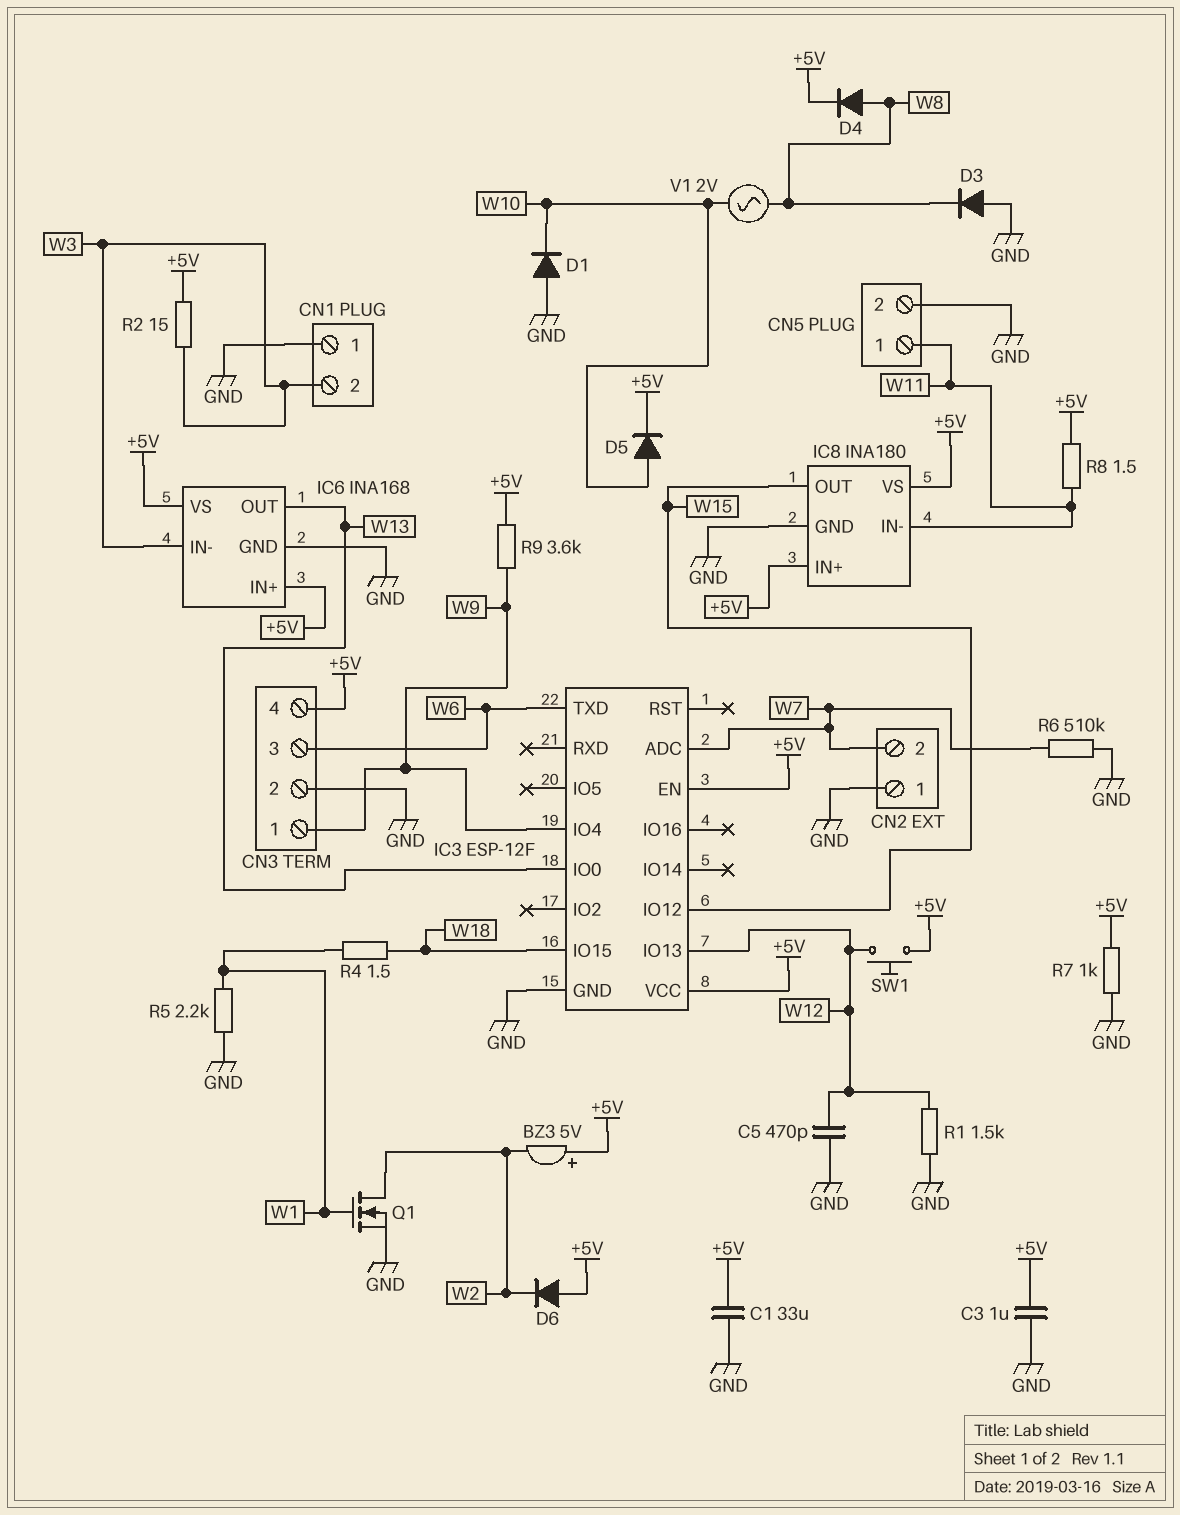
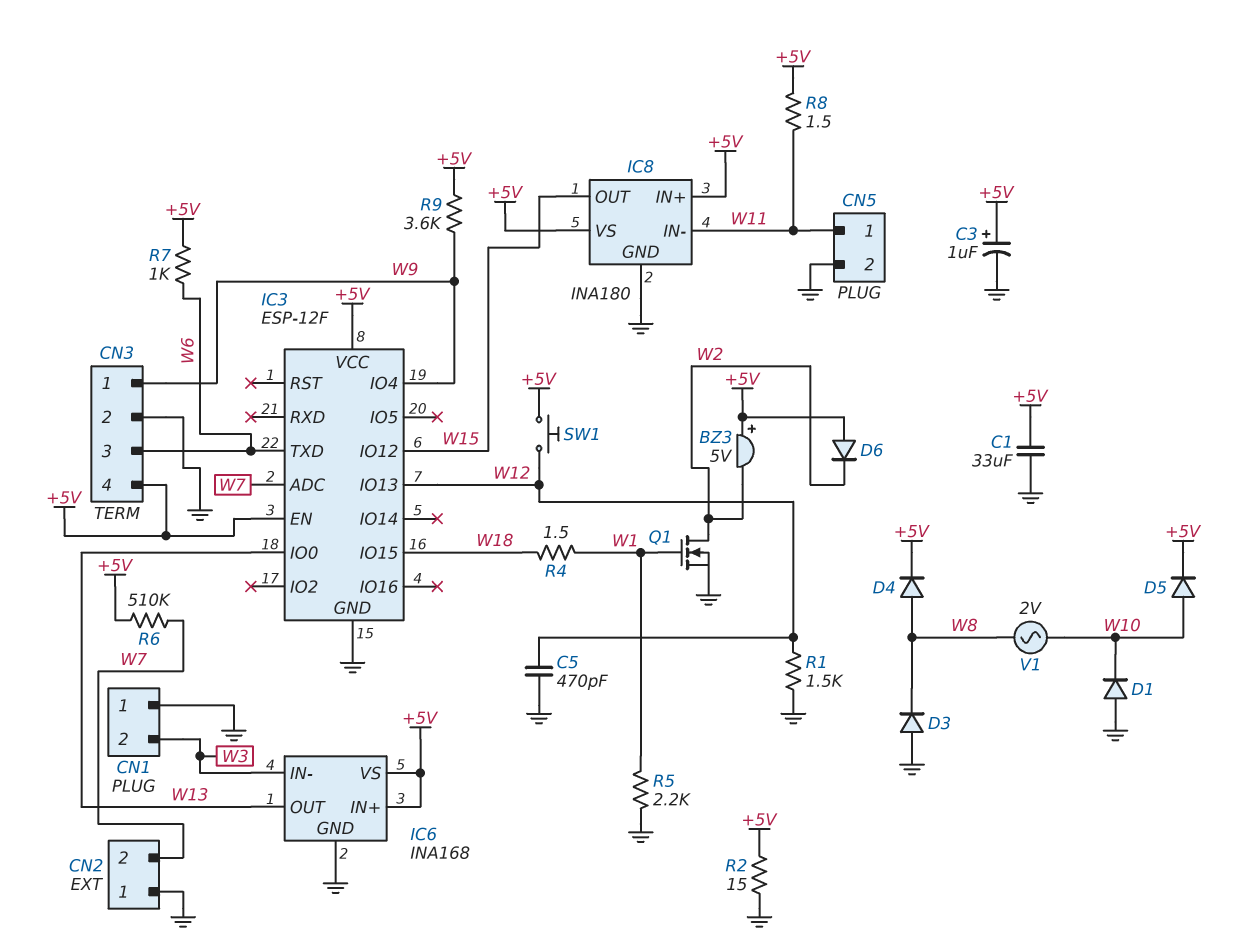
C3: 1uF (+5V, GND) -> 1uF (plus +5V, minus GND)
R2: 15 (+5V, W3) -> 15 (+5V, GND)
R6: 510k (GND, W7) -> 510k (+5V, W7)
R7: 1k (+5V, GND) -> 1k (+5V, W6)

